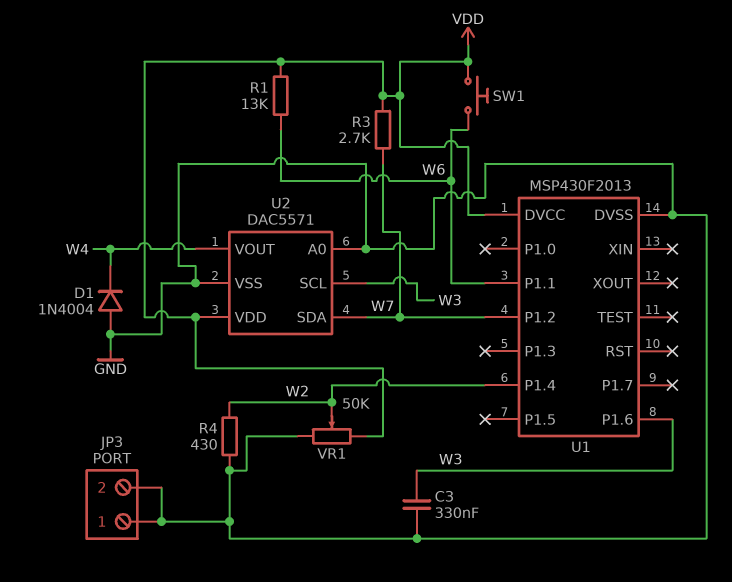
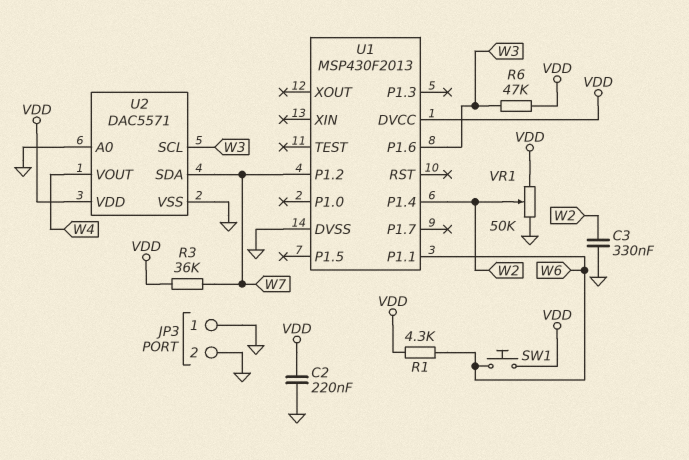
C2: none -> 220nF (GND, VDD)
C3: 330nF (GND, W3) -> 330nF (GND, W2)
D1: diode 1N4004 (A GND, K W4) -> none
R1: 13k (VDD, W6) -> 4.3k (VDD, W6)
R3: 2.7k (VDD, W7) -> 36k (VDD, W7)
R4: 430 (GND, W2) -> none
R6: none -> 47k (VDD, W3)

